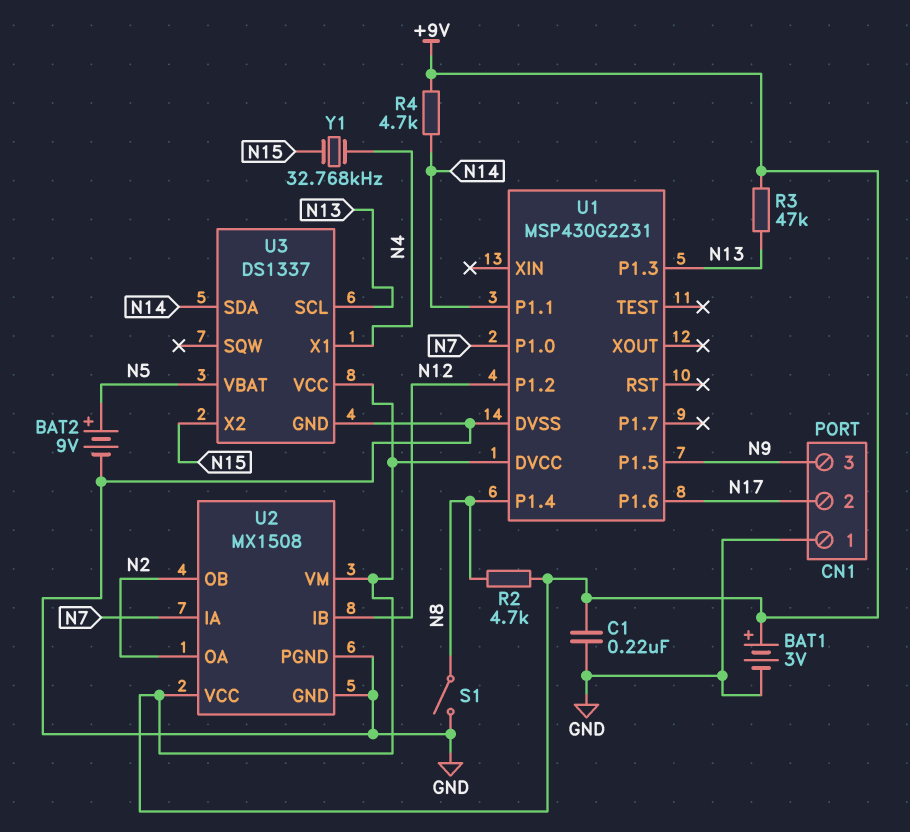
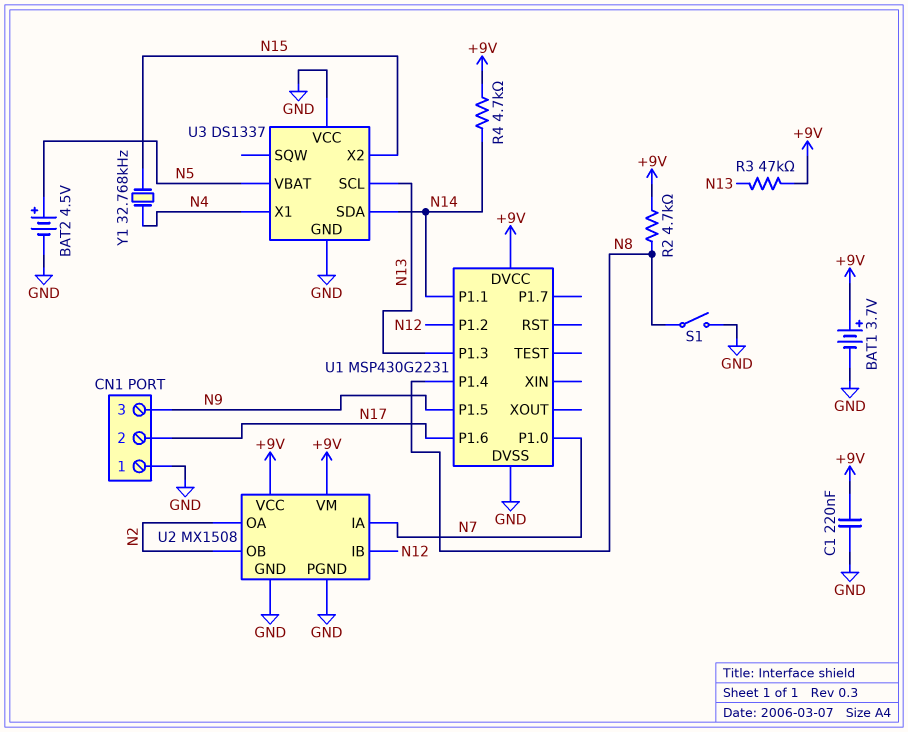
BAT1: 3V (plus +9V, minus GND) -> 3.7V (plus +9V, minus GND)
BAT2: 9V (plus N5, minus GND) -> 4.5V (plus N5, minus GND)
U3 pin VCC: +9V -> GND

